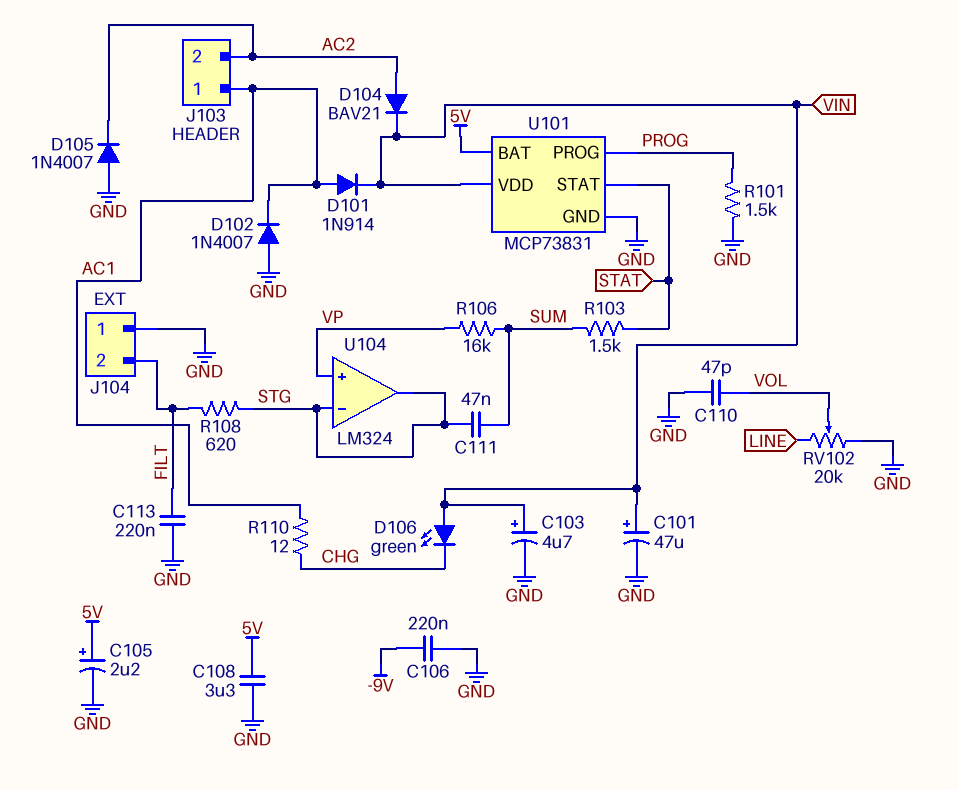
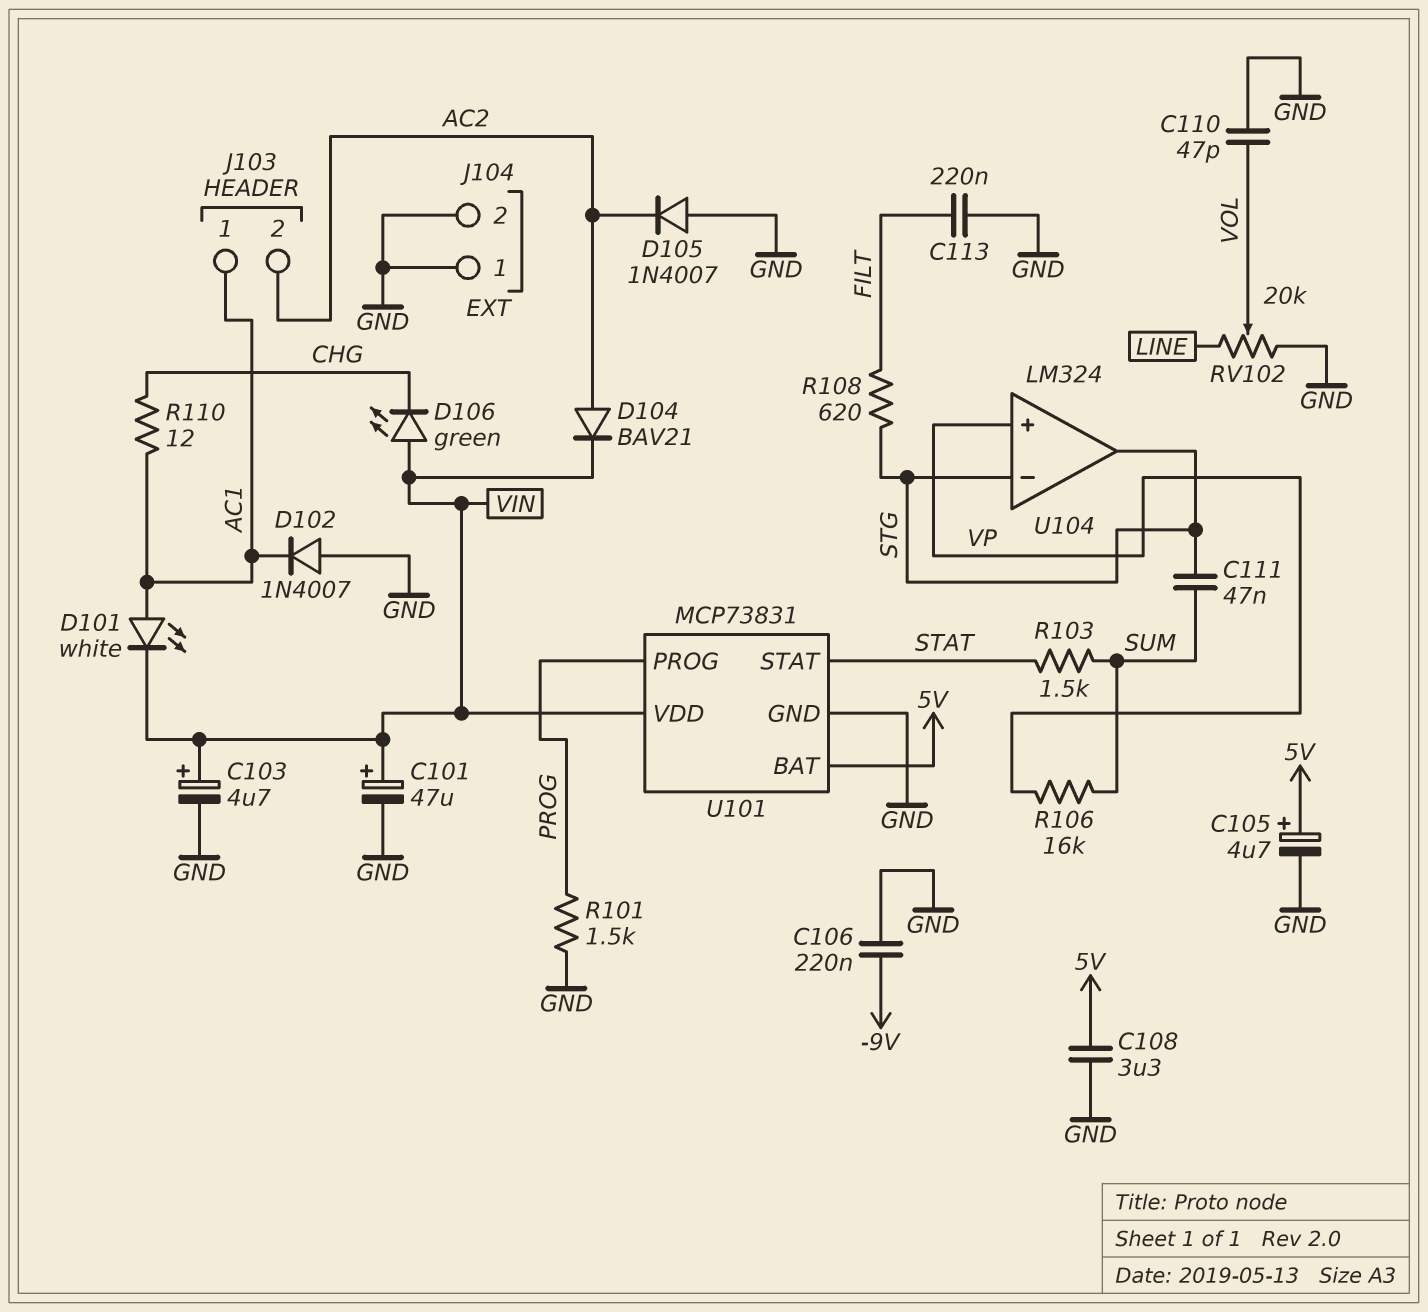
C105: 2.2uF (plus 5V, minus GND) -> 4.7uF (plus 5V, minus GND)
D101: diode 1N914 (A AC1, K VIN) -> LED white (A AC1, K VIN)
J104 pin 2: FILT -> GND

